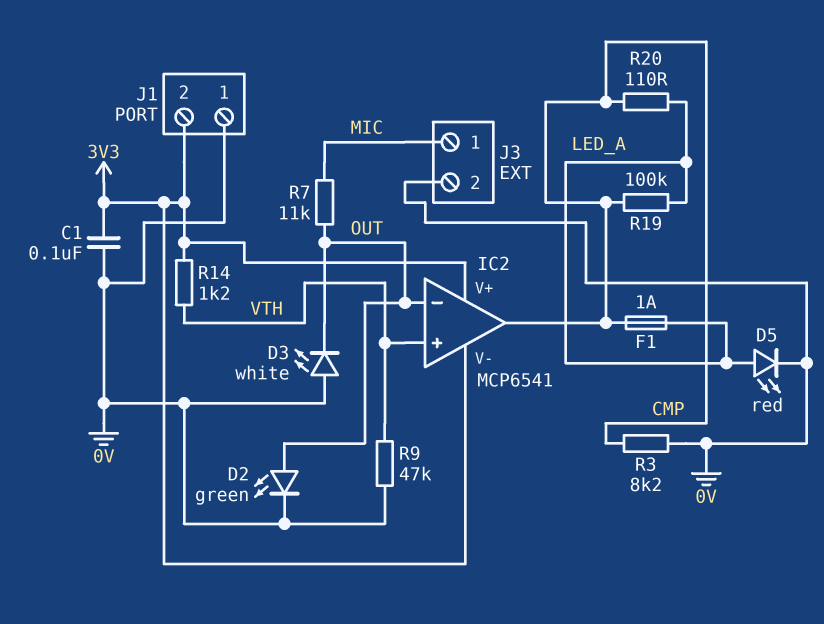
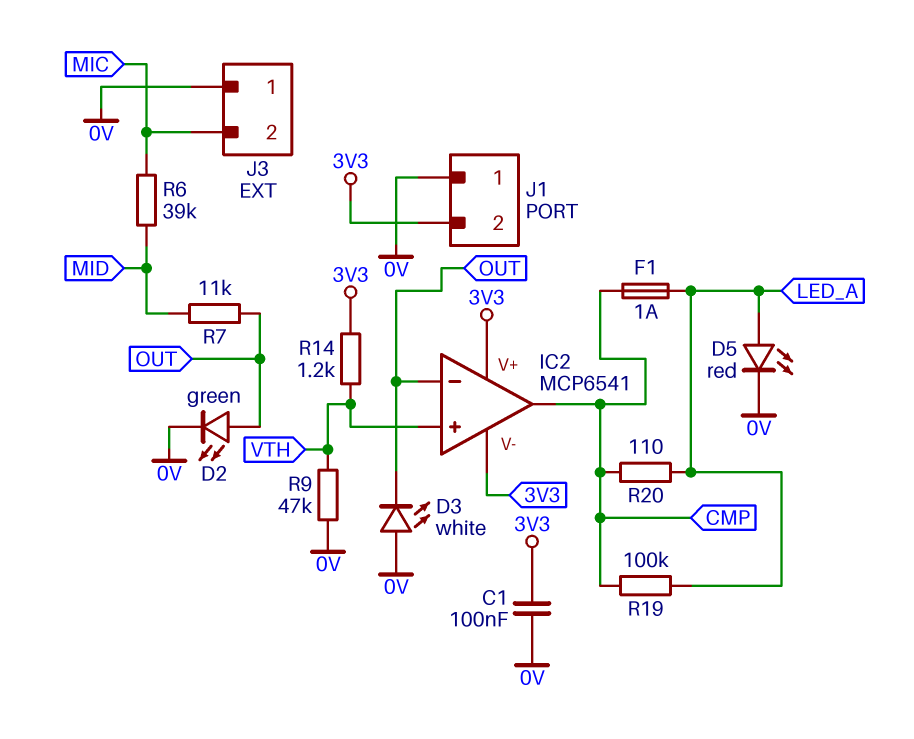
J3 pin 1: MIC -> 0V
J3 pin 2: 0V -> MIC
R3: 8.2k (0V, CMP) -> none
R6: none -> 39k (MIC, MID)
R7: 11k (MIC, OUT) -> 11k (MID, OUT)

